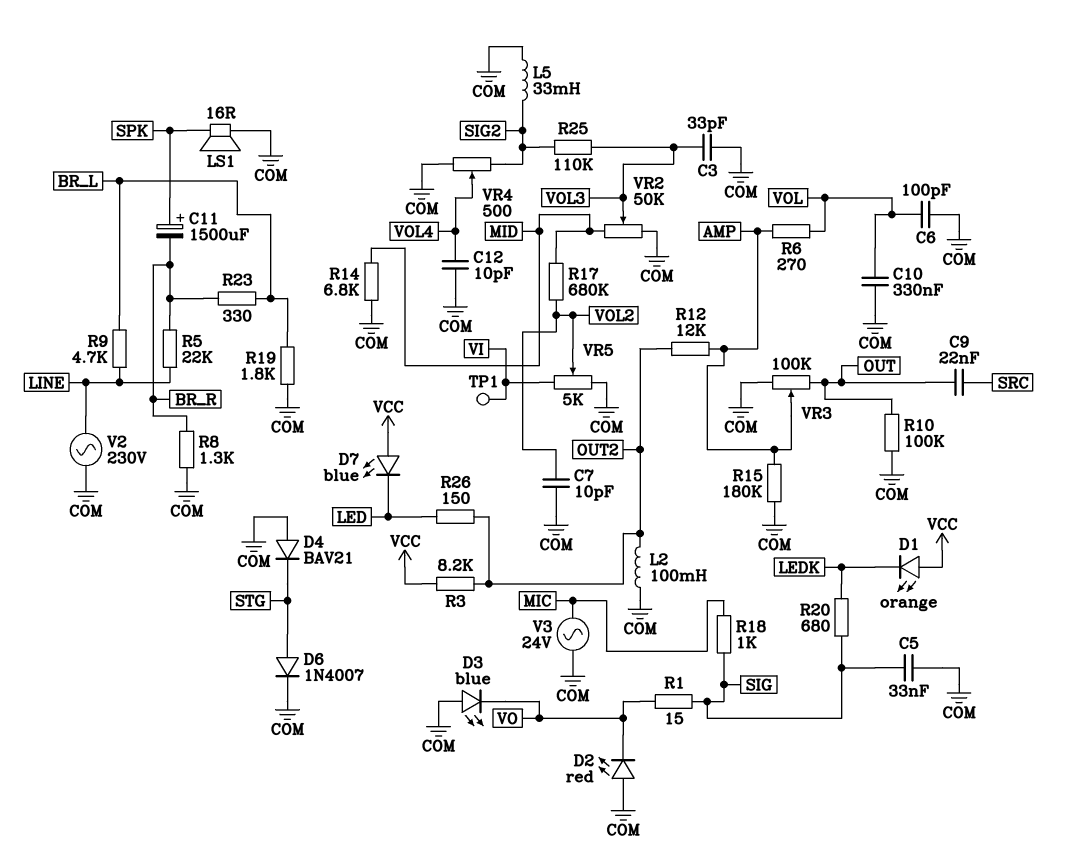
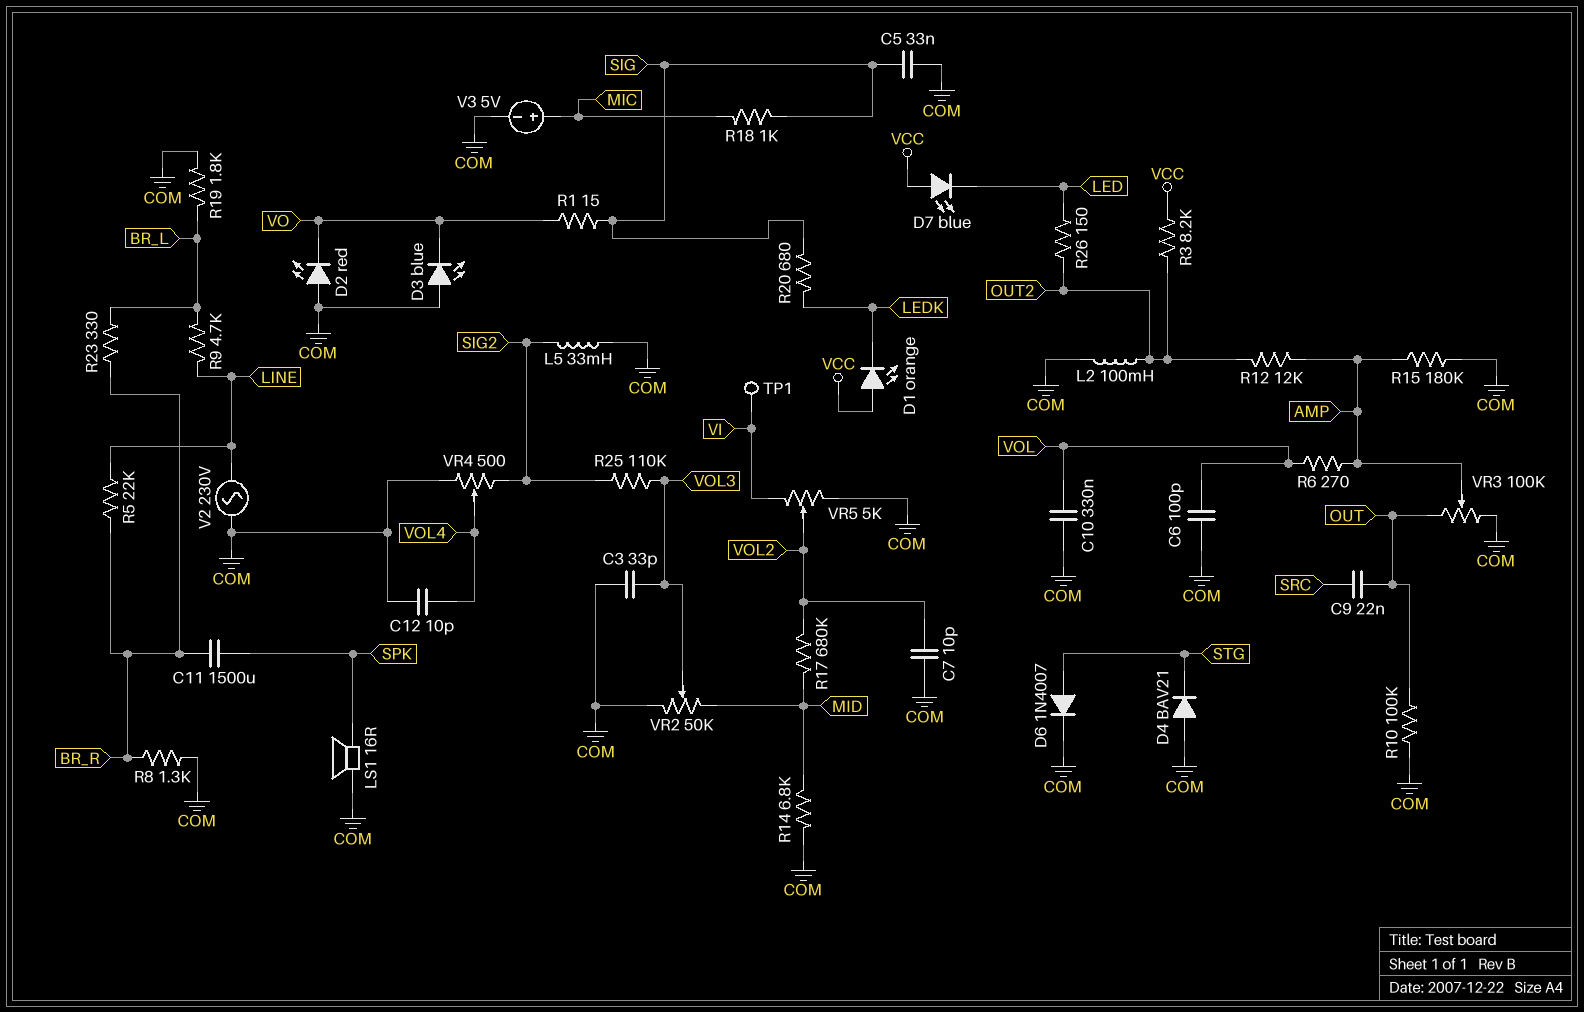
C11: 1500uF (plus SPK, minus BR_R) -> 1500uF (BR_R, SPK)
V3: AC 24V (COM, MIC) -> 5V (plus MIC, minus COM)

